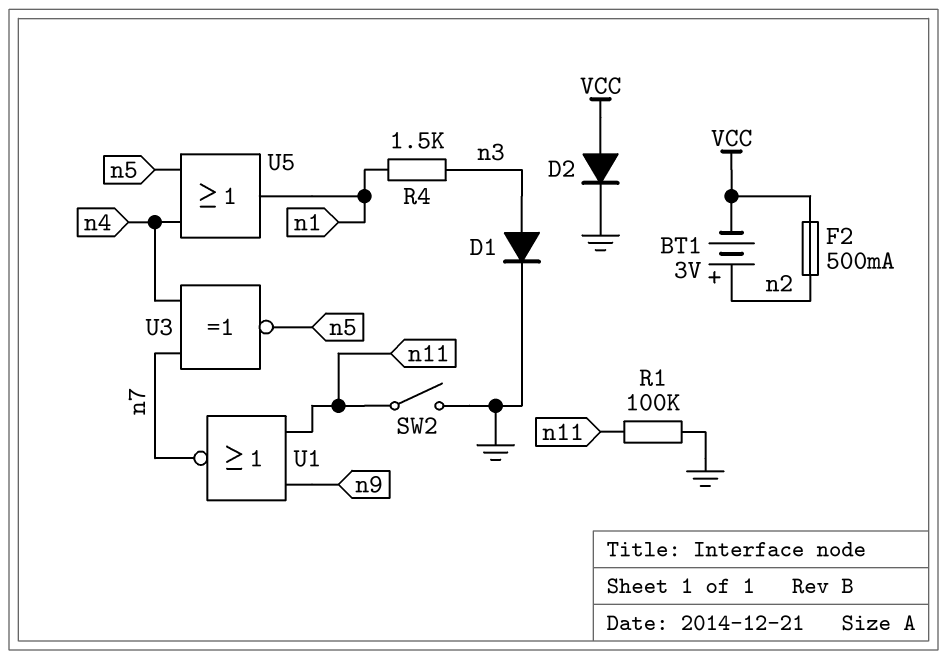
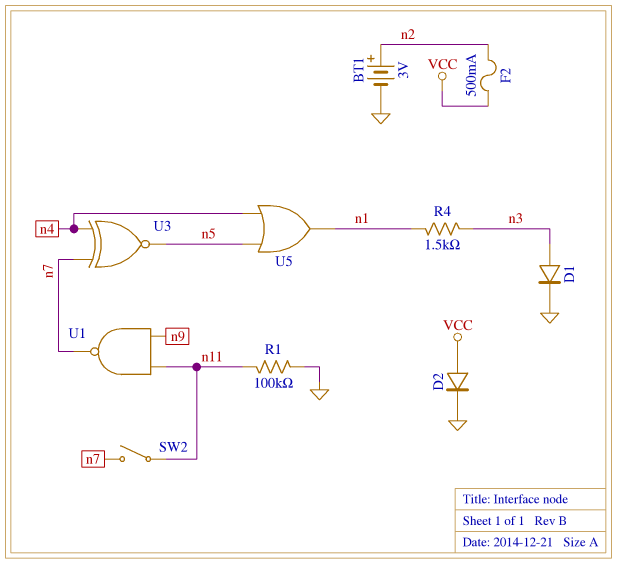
BT1: 3V (plus n2, minus VCC) -> 3V (plus n2, minus GND)
SW2: switch (GND, n11) -> switch (n7, n11)
U1: NOR (in n9, in n11, out n7) -> NAND (in n9, in n11, out n7)

